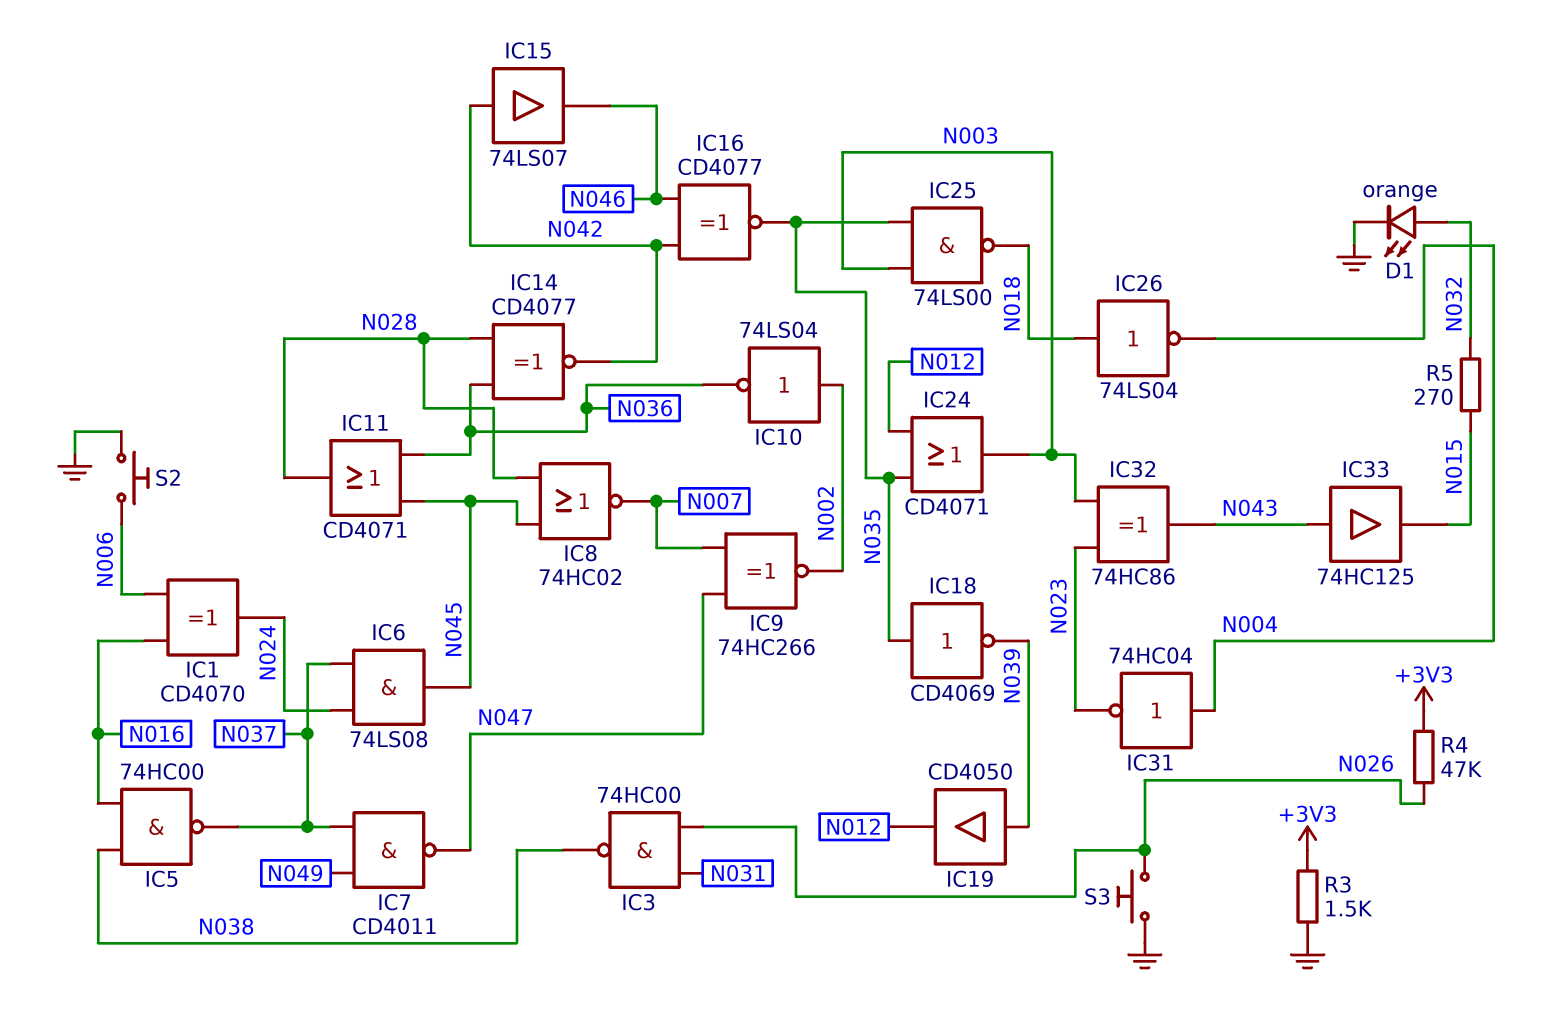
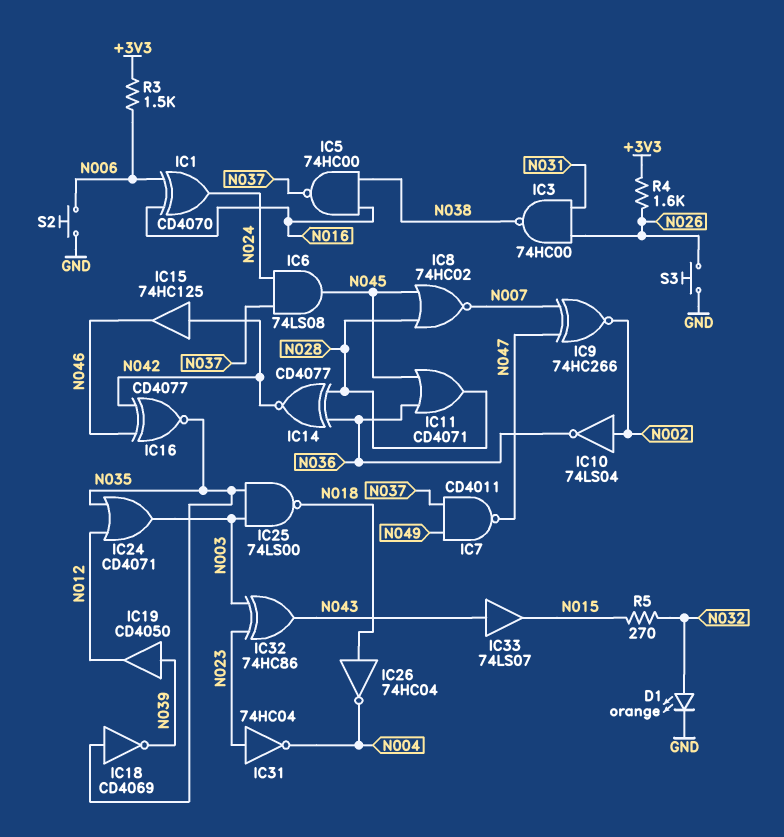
IC15: buffer 74LS07 (in N042, out N046) -> buffer 74HC125 (in N042, out N046)
IC26: NOT 74LS04 (in N018, out N004) -> NOT 74HC04 (in N018, out N004)
IC31: NOT 74HC04 (in N004, out N023) -> NOT 74HC04 (in N023, out N004)
IC33: buffer 74HC125 (in N043, out N015) -> buffer 74LS07 (in N043, out N015)
R3: 1.5k (+3V3, GND) -> 1.5k (+3V3, N006)
R4: 47k (+3V3, N026) -> 1.6k (+3V3, N026)

